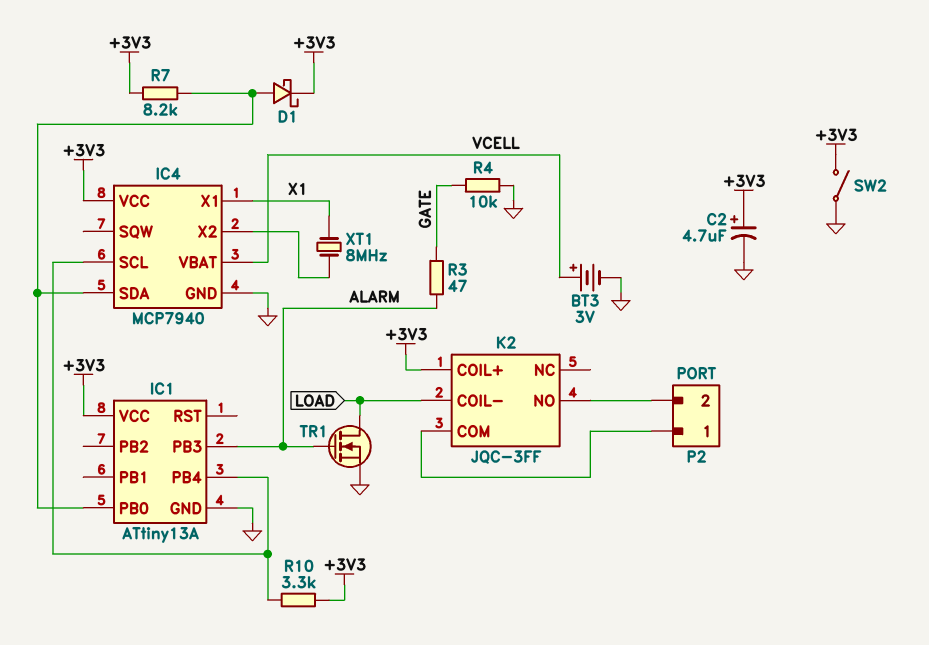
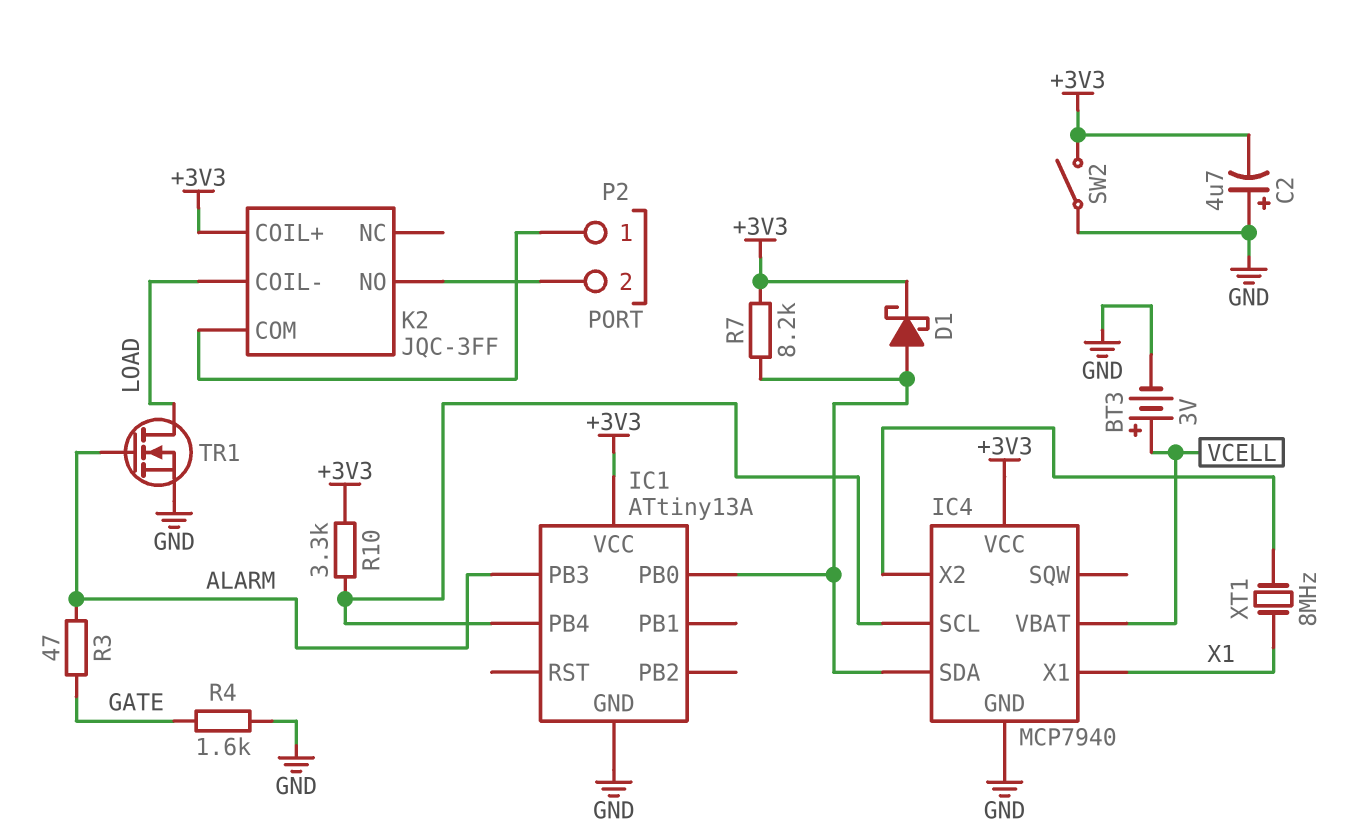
C2: 4.7uF (plus +3V3, minus GND) -> 4.7uF (plus GND, minus +3V3)
R4: 10k (GATE, GND) -> 1.6k (GATE, GND)

